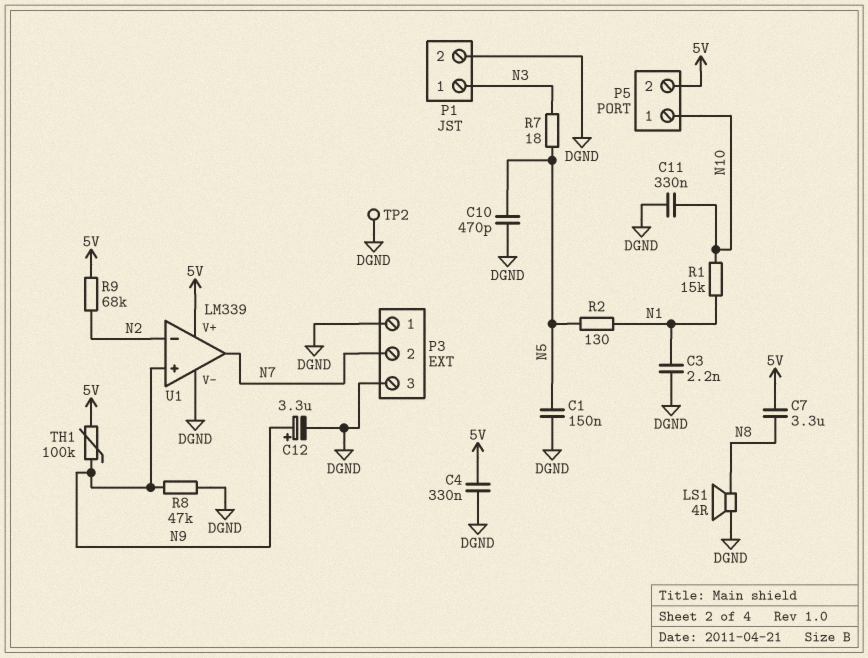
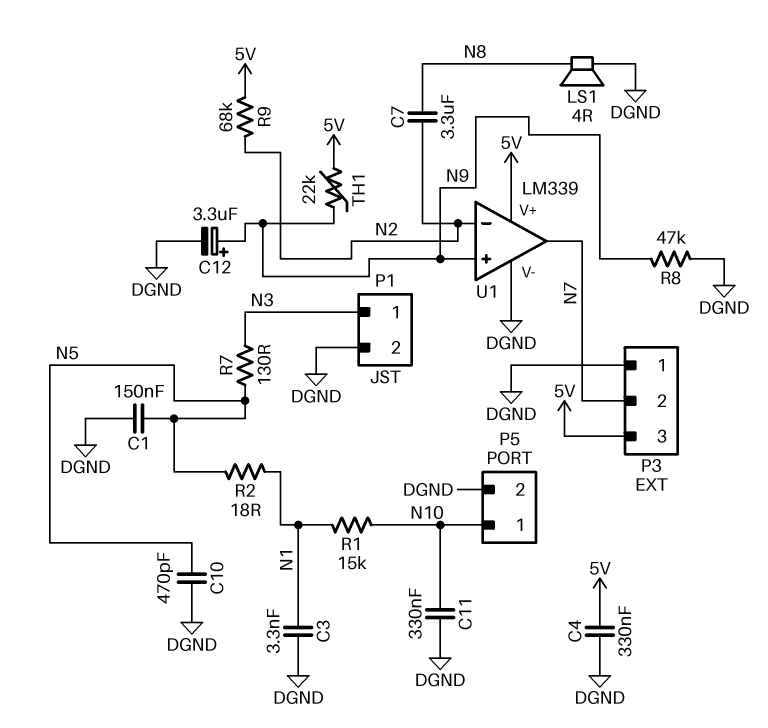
C3: 2.2nF (DGND, N1) -> 3.3nF (DGND, N1)
C7: 3.3uF (5V, N8) -> 3.3uF (N2, N8)
P3 pin 3: DGND -> 5V
P5 pin 2: 5V -> DGND
R2: 130 (N1, N5) -> 18 (N1, N5)
R7: 18 (N3, N5) -> 130 (N3, N5)
TH1: 100k (5V, N9) -> 22k (5V, N9)
TP2: test point (DGND) -> none

